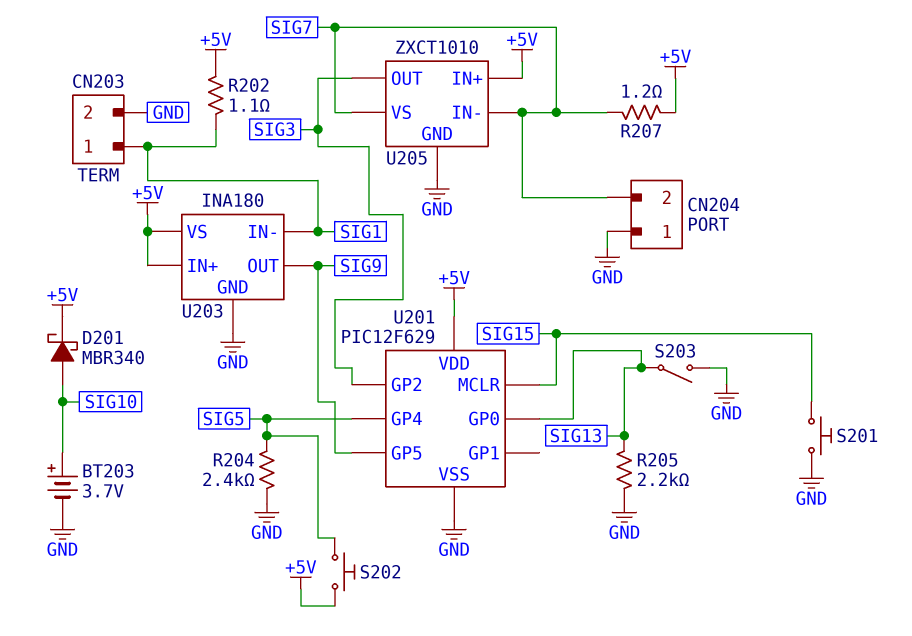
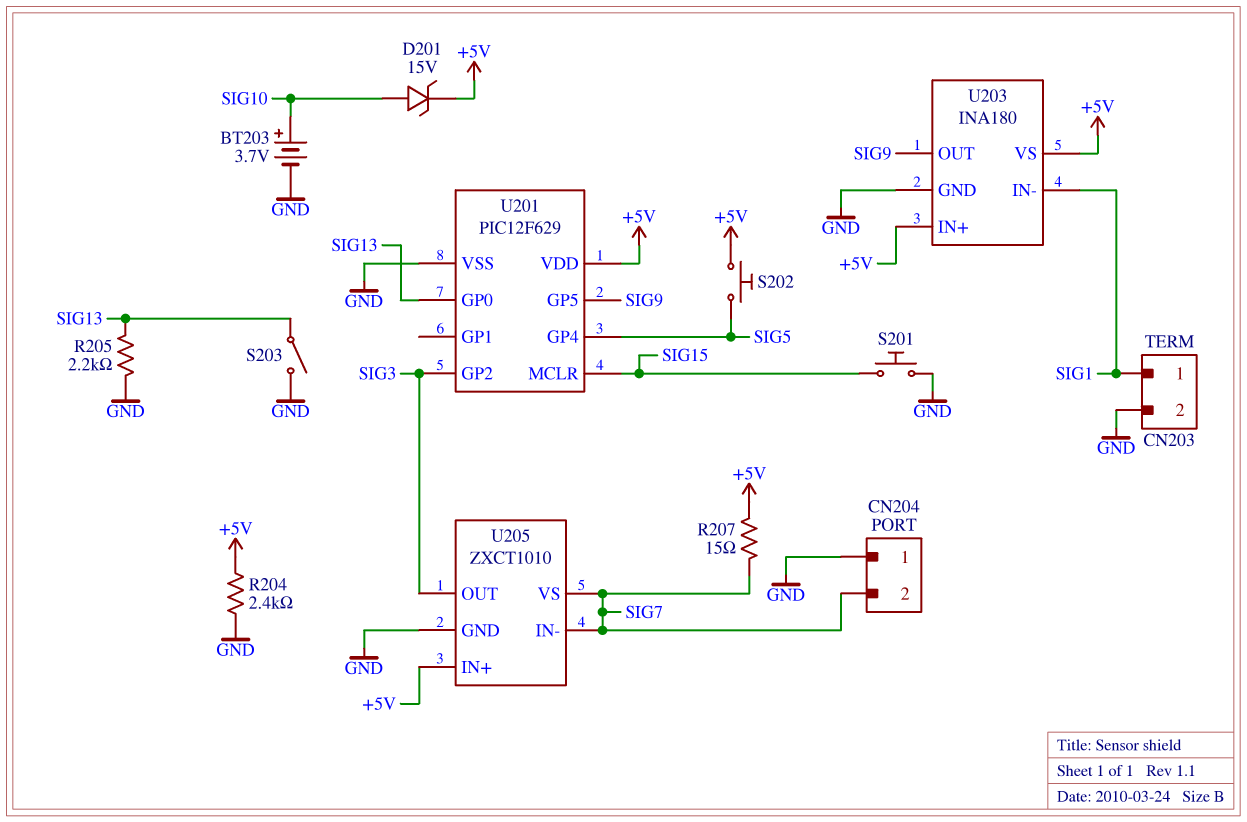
D201: schottky MBR340 (A SIG10, K +5V) -> zener 15V (A SIG10, K +5V)
R202: 1.1 (+5V, SIG1) -> none
R204: 2.4k (GND, SIG5) -> 2.4k (+5V, GND)
R207: 1.2 (+5V, SIG7) -> 15 (+5V, SIG7)

